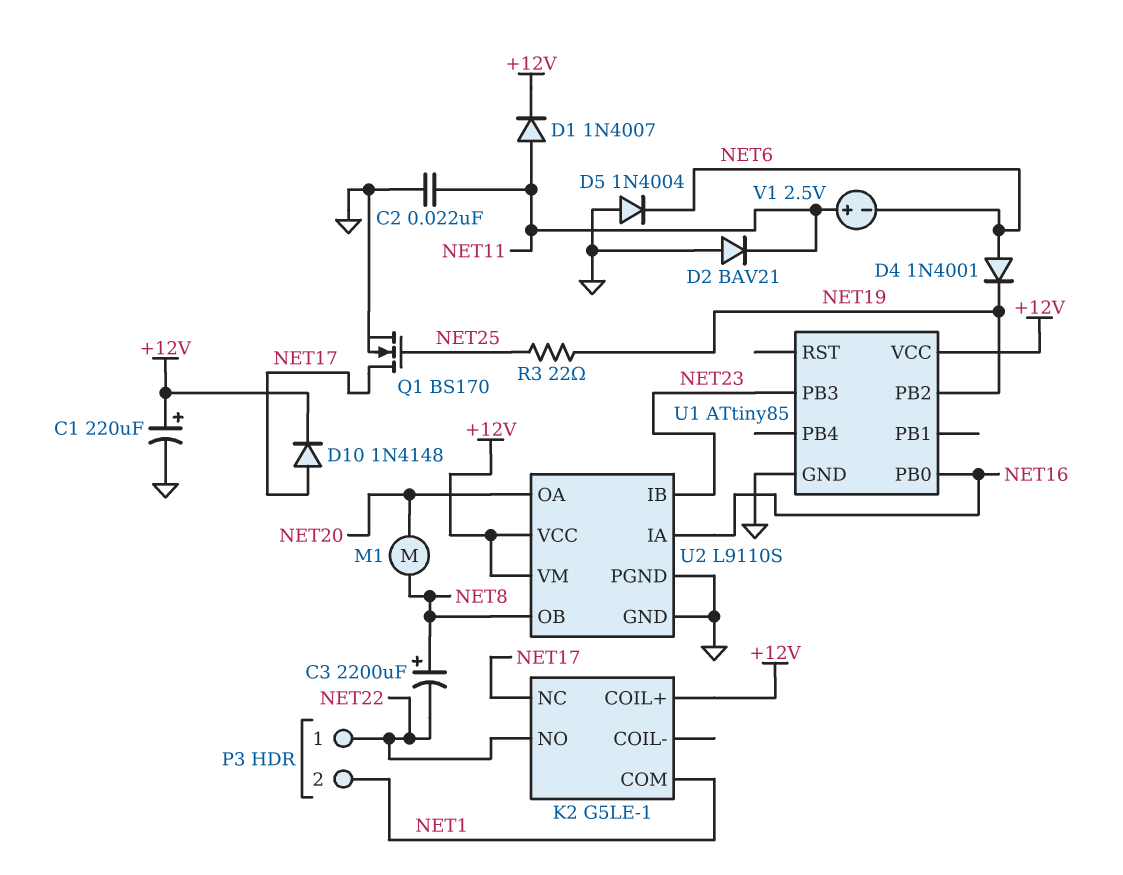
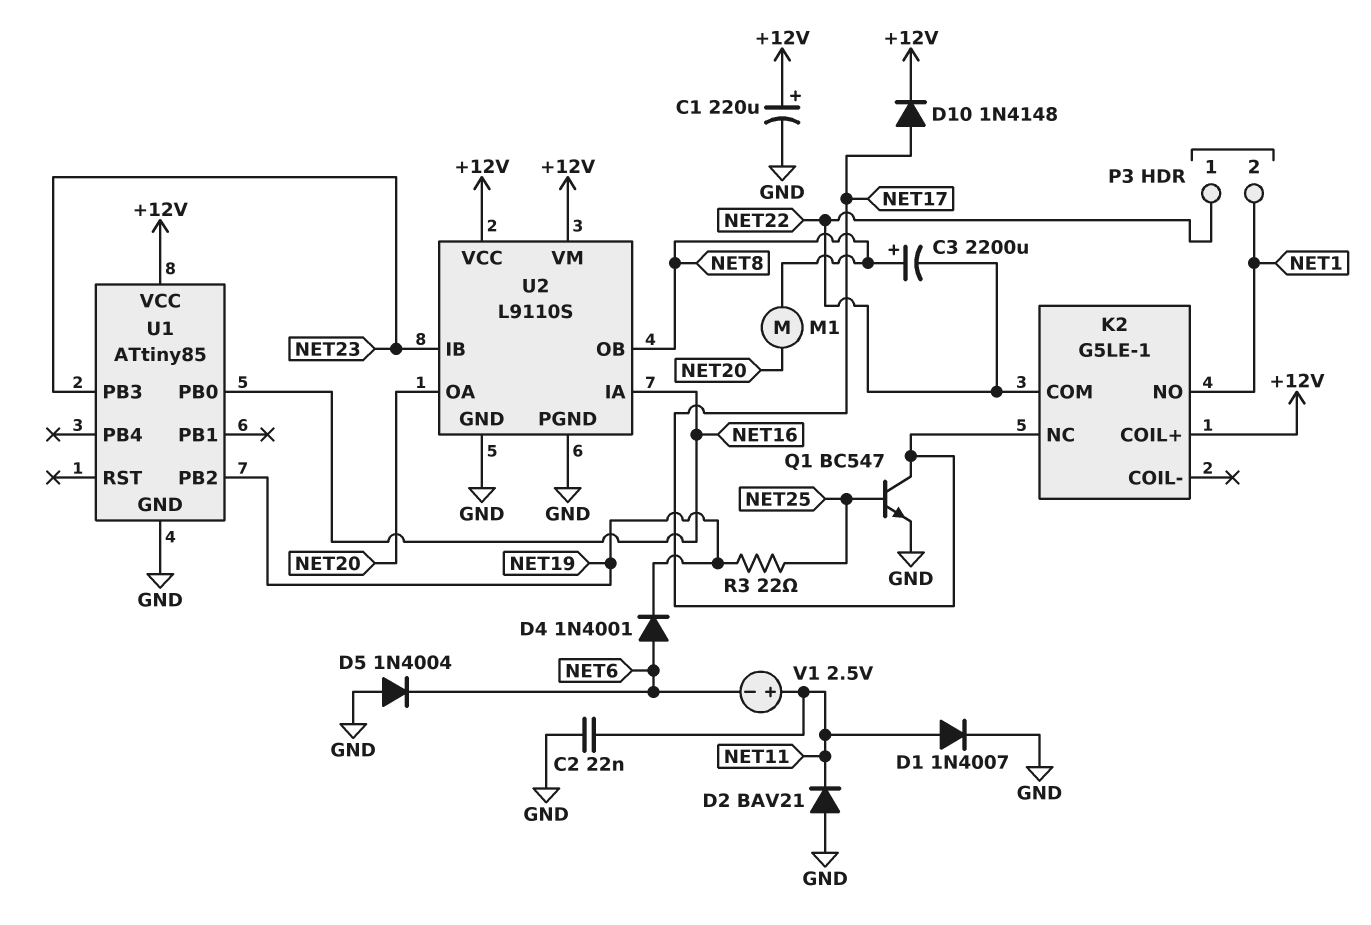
D1: diode 1N4007 (A NET11, K +12V) -> diode 1N4007 (A NET11, K GND)
K2 pin COM: NET1 -> NET22
K2 pin NO: NET22 -> NET1
Q1: NMOS BS170 (G NET25, D NET17, S GND) -> NPN BC547 (B NET25, C NET17, E GND)

